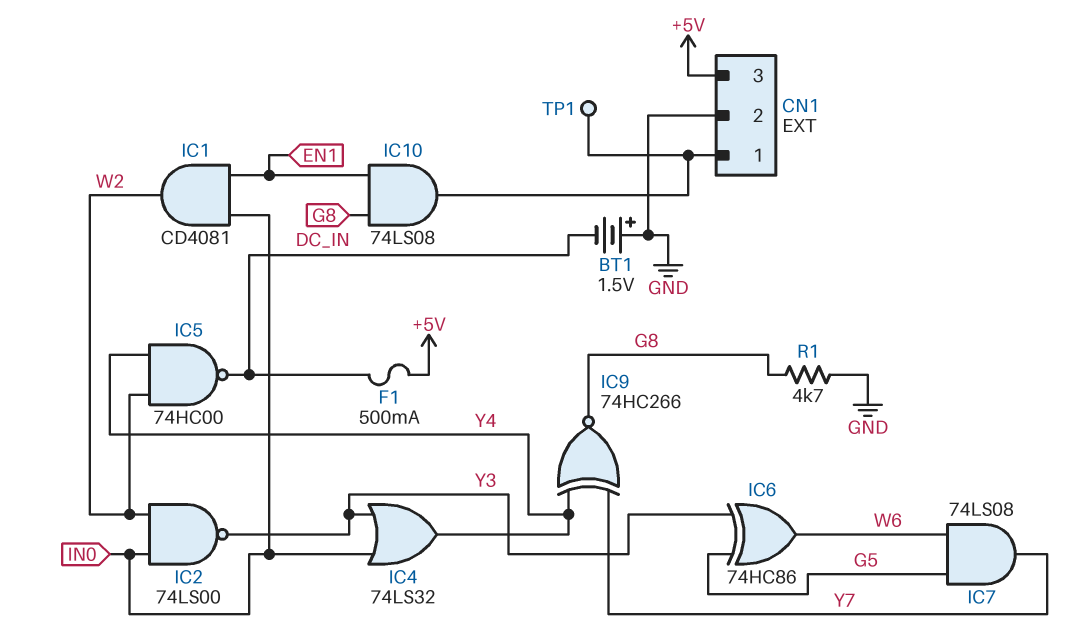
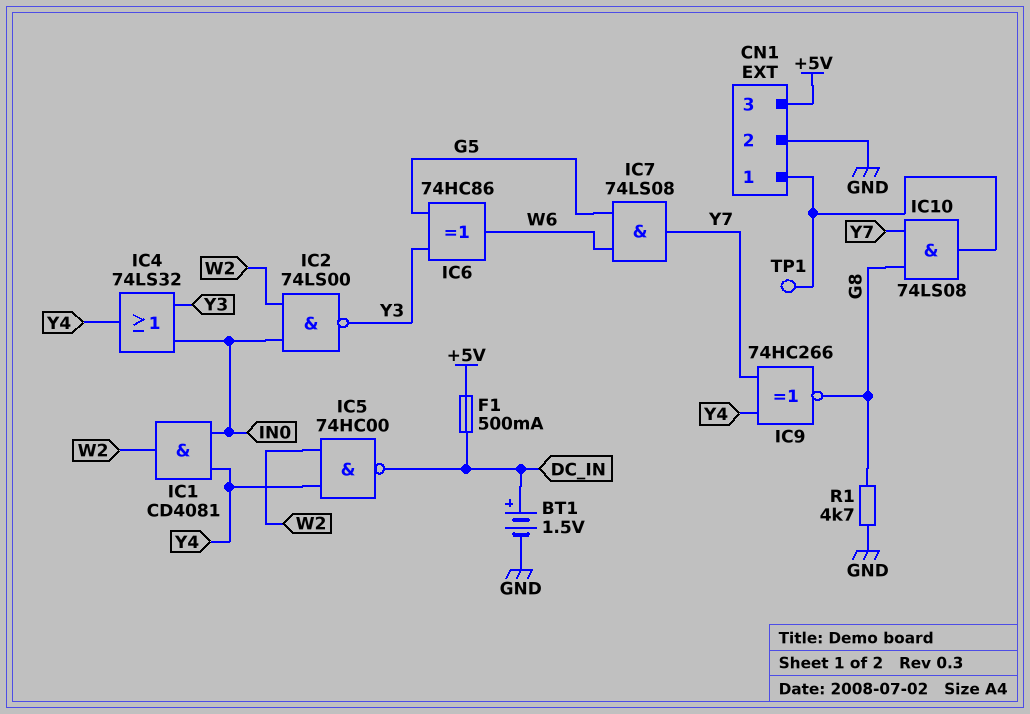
BT1: 1.5V (plus GND, minus DC_IN) -> 1.5V (plus DC_IN, minus GND)
IC1: AND CD4081 (in EN1, in IN0, out W2) -> AND CD4081 (in IN0, in Y4, out W2)
IC10: AND 74LS08 (in EN1, in G8, out CN1/1) -> AND 74LS08 (in G8, in Y7, out CN1/1)

